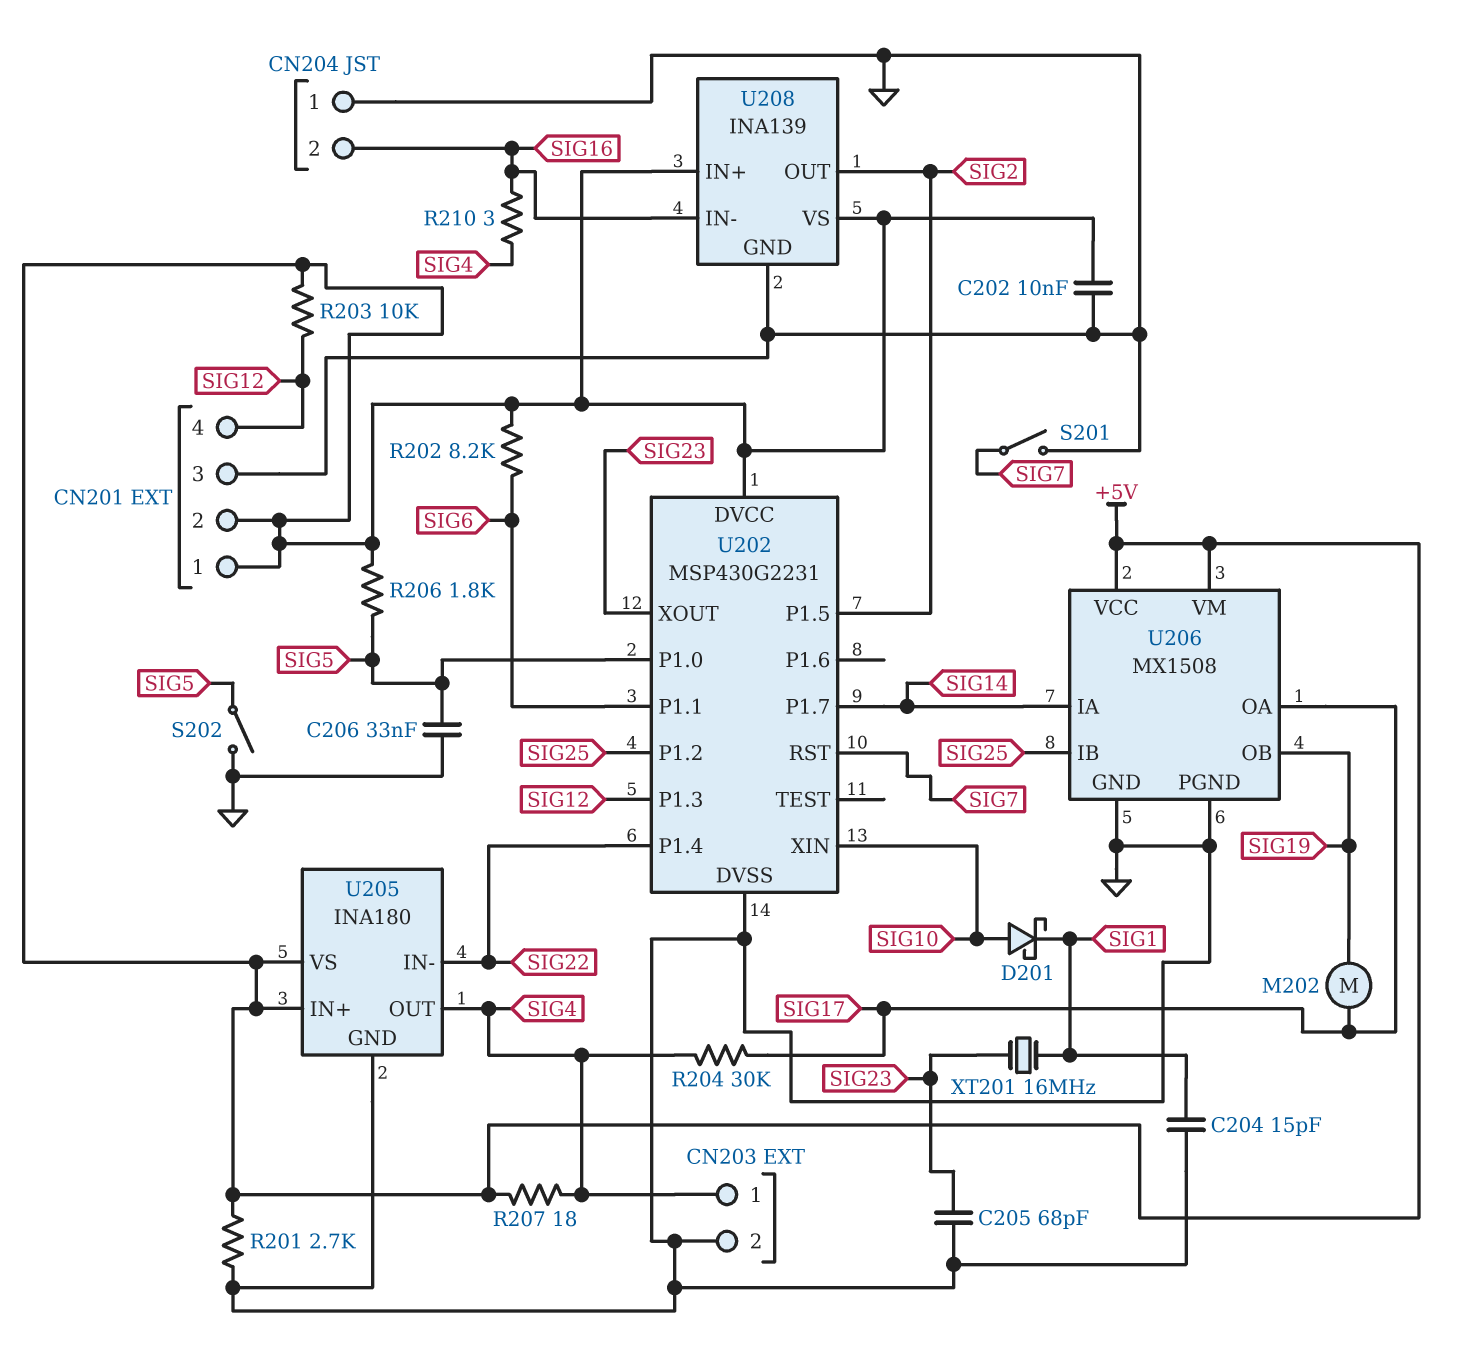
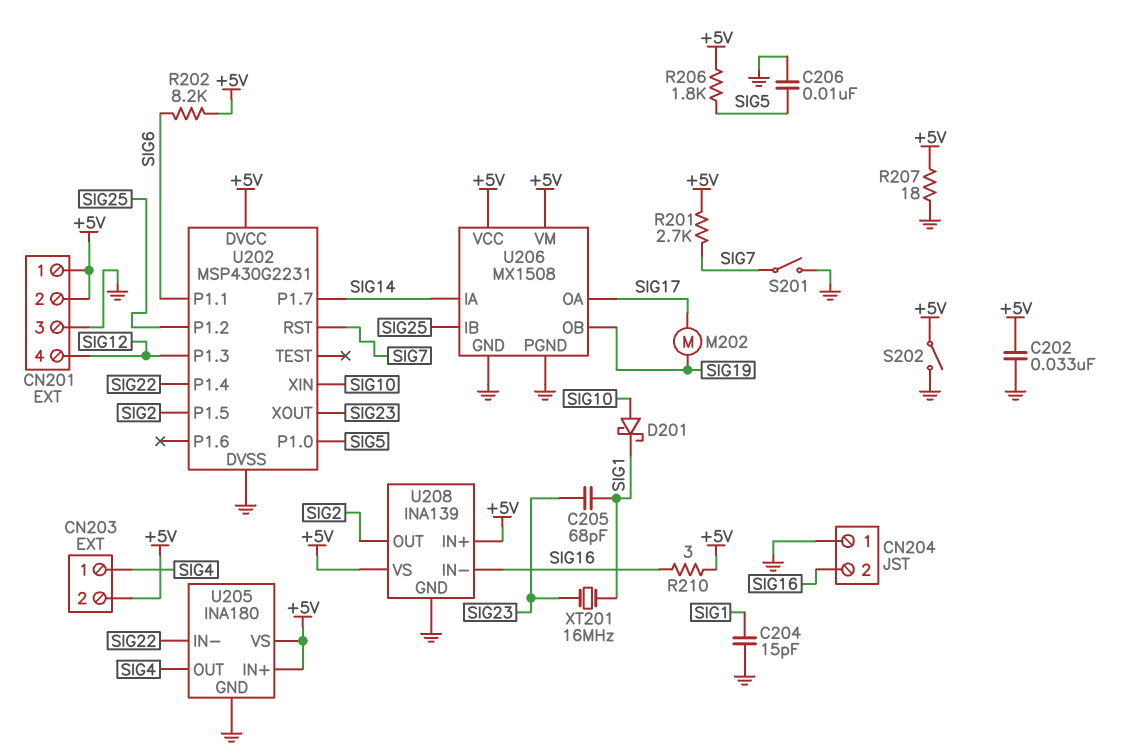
C202: 10nF (+5V, GND) -> 33nF (+5V, GND)
C205: 68pF (GND, SIG23) -> 68pF (SIG1, SIG23)
C206: 33nF (GND, SIG5) -> 10nF (GND, SIG5)
CN203 pin 2: GND -> +5V
R201: 2.7k (+5V, GND) -> 2.7k (+5V, SIG7)
R203: 10k (+5V, SIG12) -> none
R204: 30k (SIG4, SIG17) -> none
R207: 18 (+5V, SIG4) -> 18 (+5V, GND)
R210: 3 (SIG4, SIG16) -> 3 (+5V, SIG16)
S202: switch (GND, SIG5) -> switch (+5V, GND)

